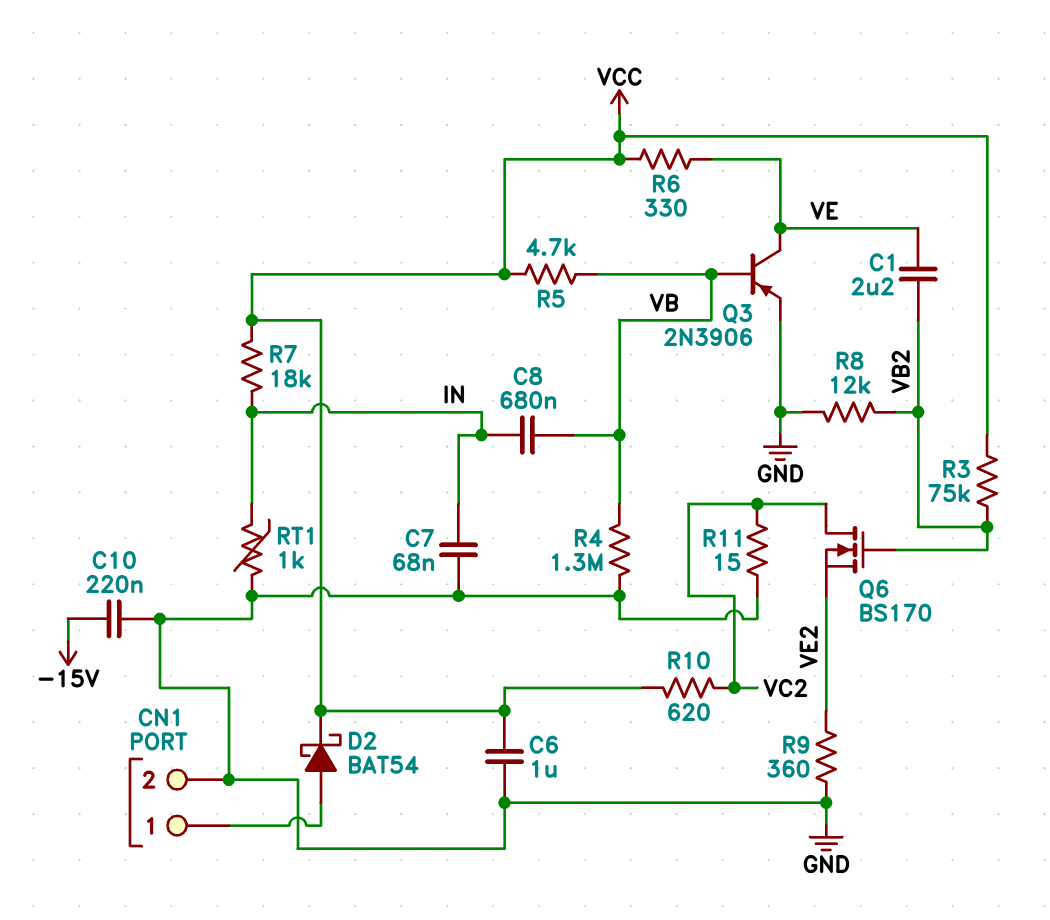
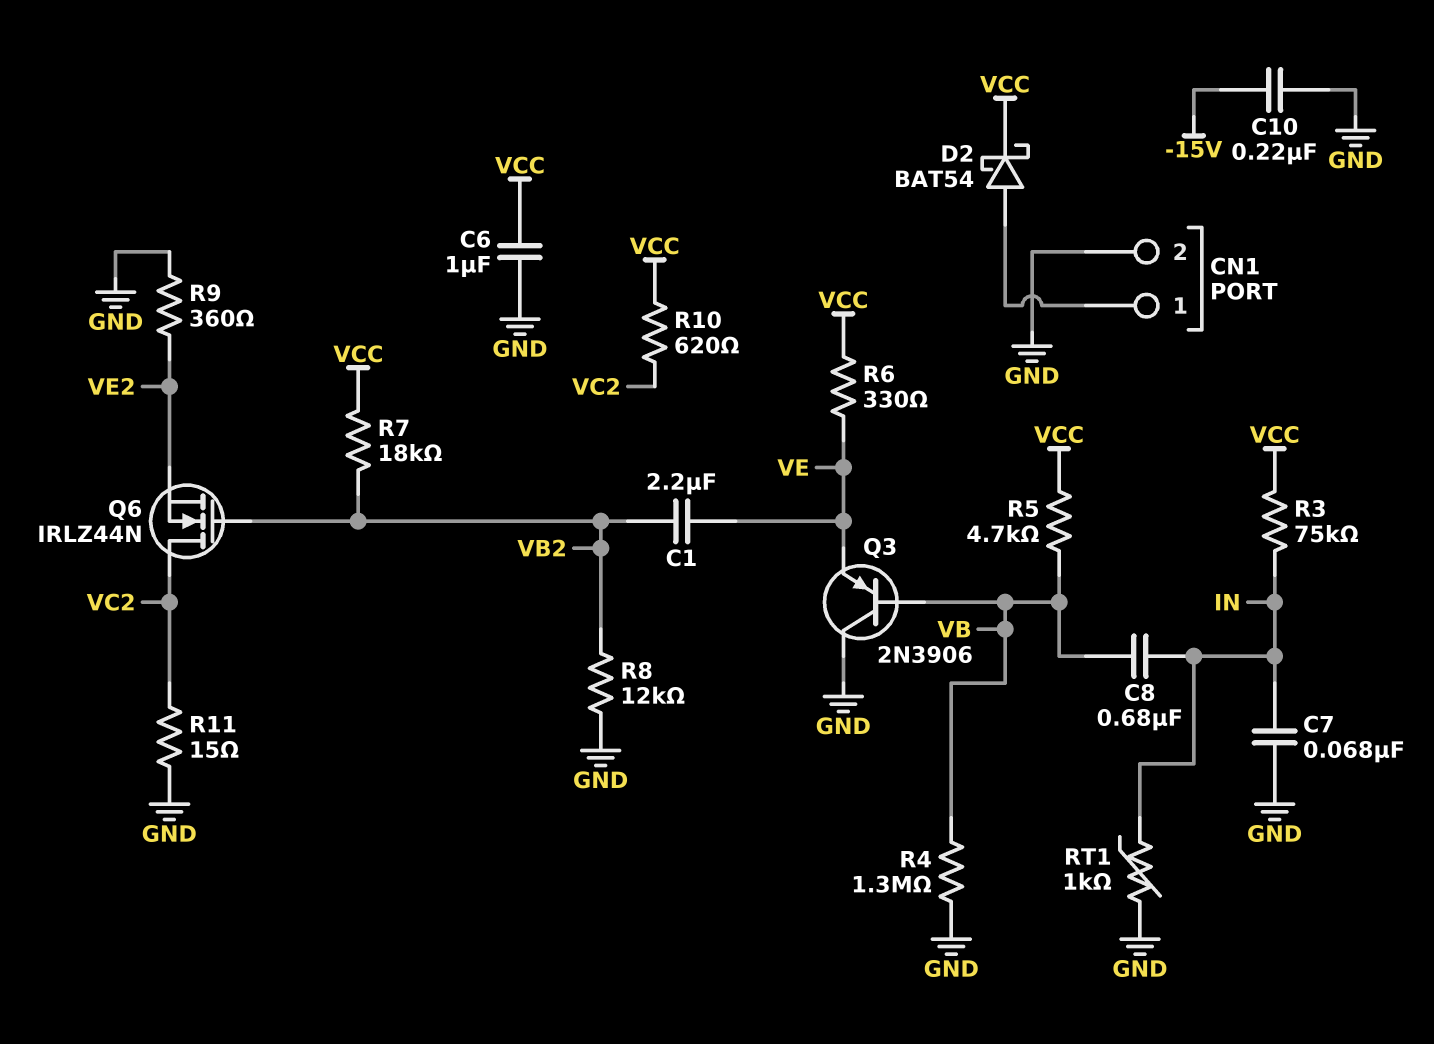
Q3: PNP 2N3906 (B VB, C VE, E GND) -> PNP 2N3906 (B VB, C GND, E VE)
Q6: NMOS BS170 (G VB2, D VC2, S VE2) -> NMOS IRLZ44N (G VB2, D VC2, S VE2)
R3: 75k (VB2, VCC) -> 75k (IN, VCC)
R7: 18k (IN, VCC) -> 18k (VB2, VCC)

